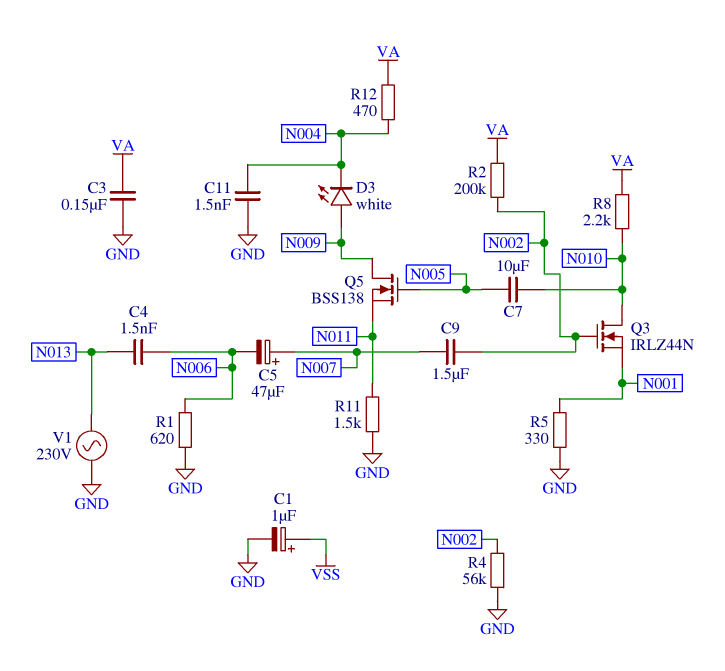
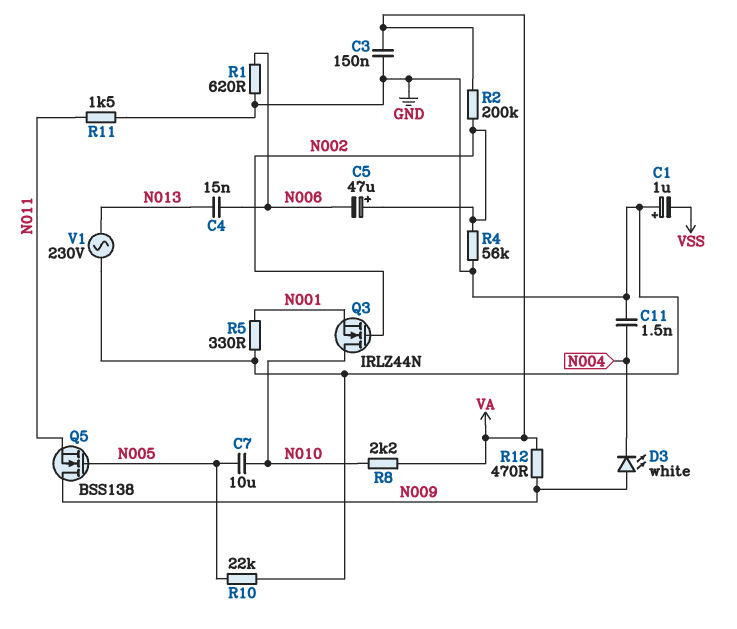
C1: 1uF (plus VSS, minus GND) -> 1uF (plus GND, minus VSS)
C4: 1.5nF (N006, N013) -> 15nF (N006, N013)
C5: 47uF (plus N007, minus N006) -> 47uF (plus N002, minus N006)
C9: 1.5uF (N002, N007) -> none
R10: none -> 22k (GND, N005)
R12: 470 (N004, VA) -> 470 (N009, VA)

